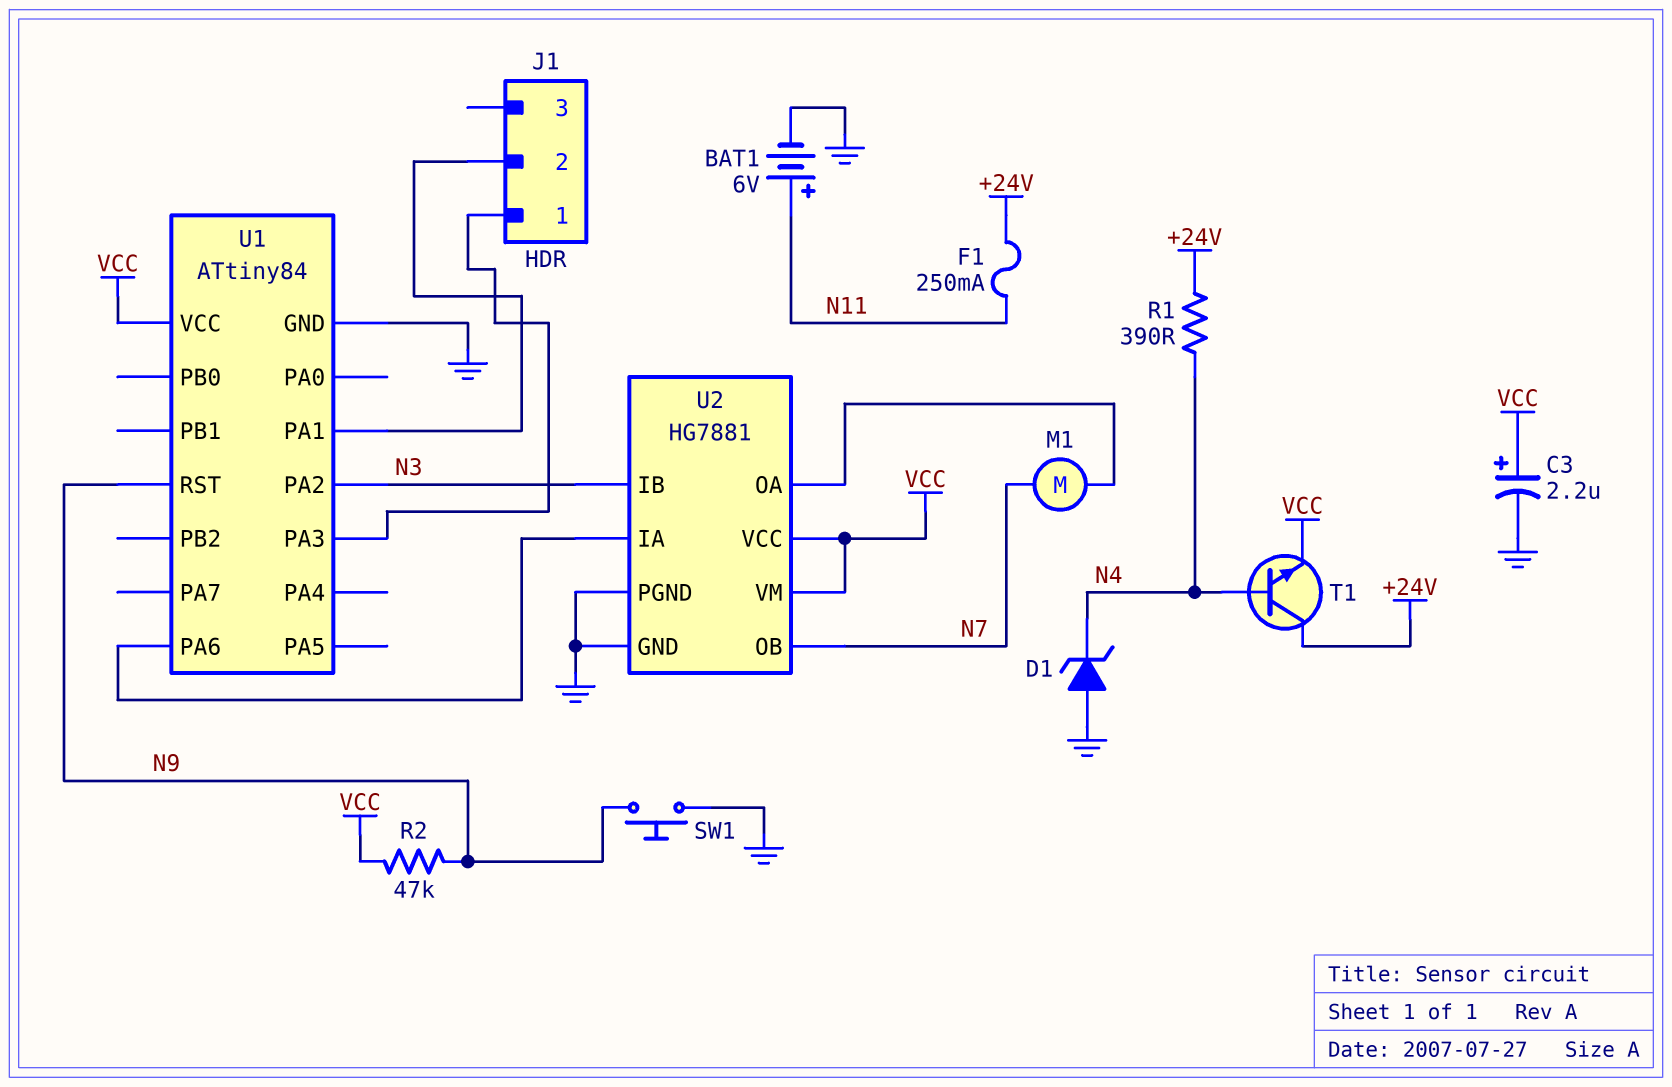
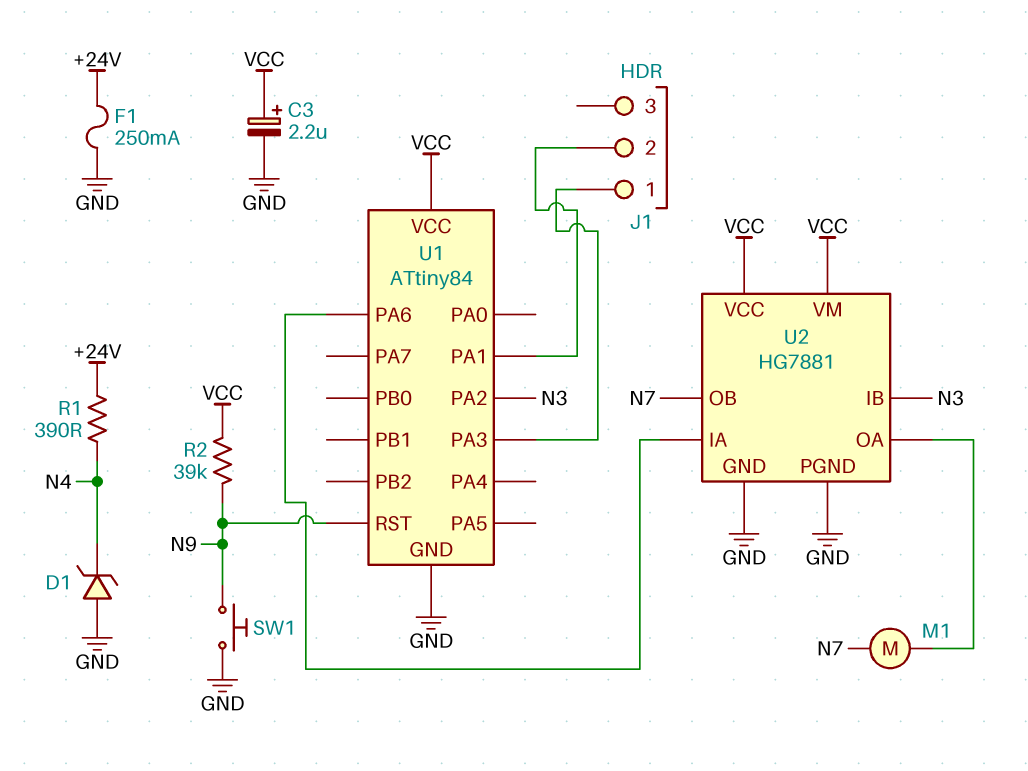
BAT1: 6V (plus N11, minus GND) -> none
F1: 250mA (+24V, N11) -> 250mA (+24V, GND)
R2: 47k (N9, VCC) -> 39k (N9, VCC)
T1: NPN (B N4, C +24V, E VCC) -> none

